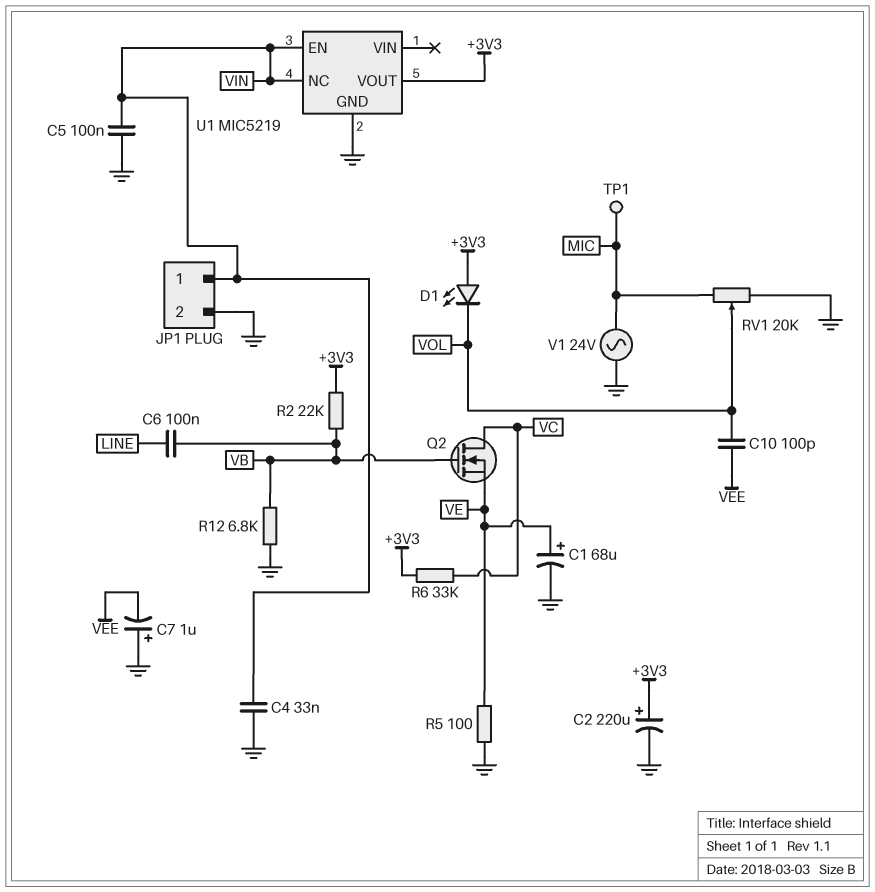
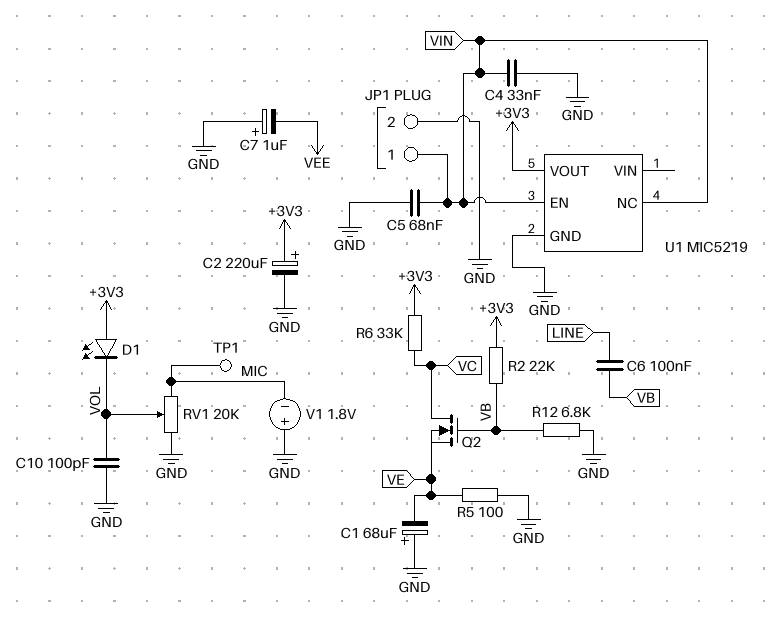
C1: 68uF (plus VE, minus GND) -> 68uF (plus GND, minus VE)
C5: 100nF (GND, VIN) -> 68nF (GND, VIN)
C10: 100pF (VEE, VOL) -> 100pF (GND, VOL)
V1: AC 24V (GND, MIC) -> 1.8V (plus GND, minus MIC)

